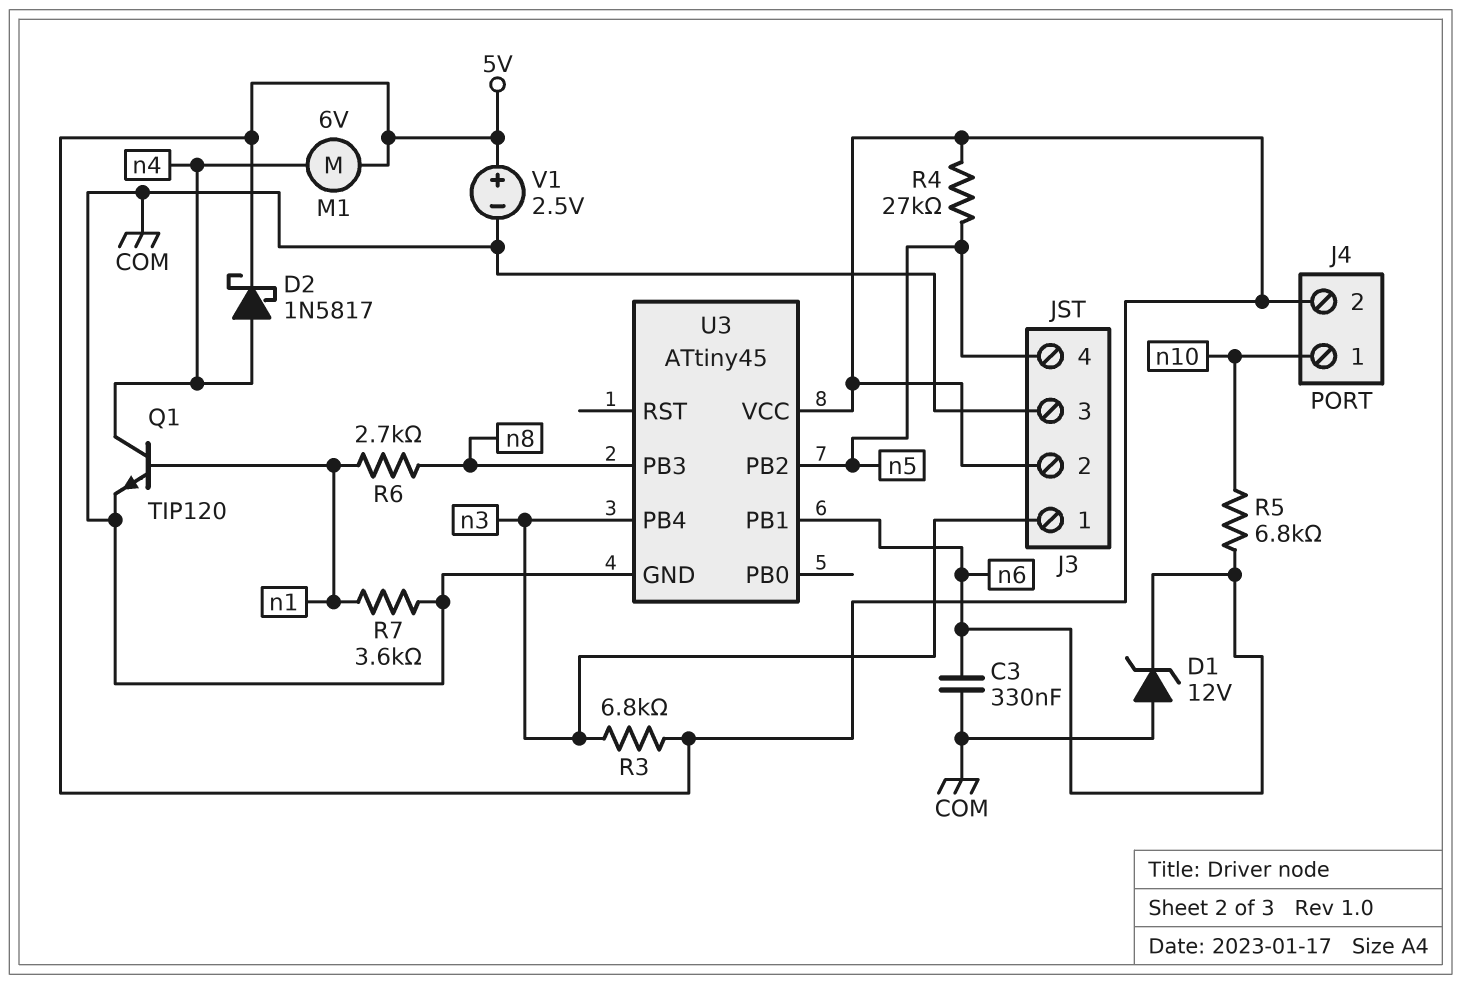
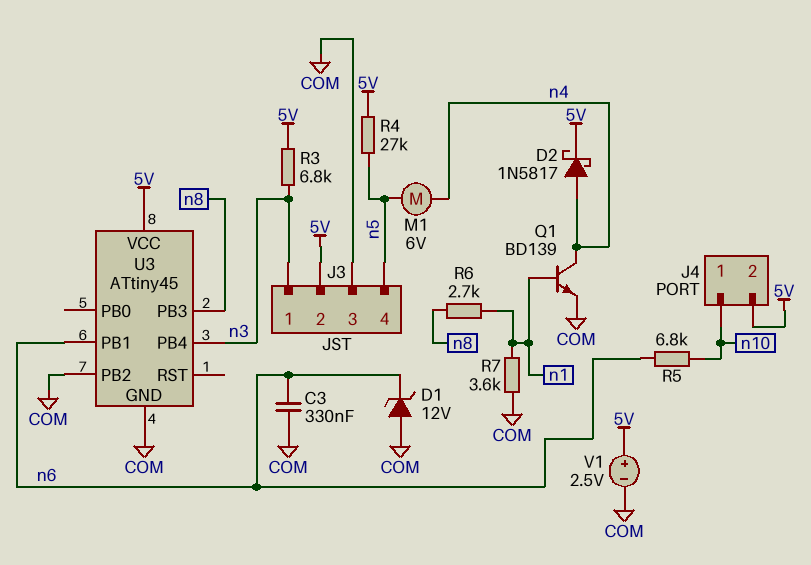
M1: motor 6V (5V, n4) -> motor 6V (n4, n5)
Q1: NPN TIP120 (B n1, C n4, E COM) -> NPN BD139 (B n1, C n4, E COM)
U3 pin PB2: n5 -> COM

